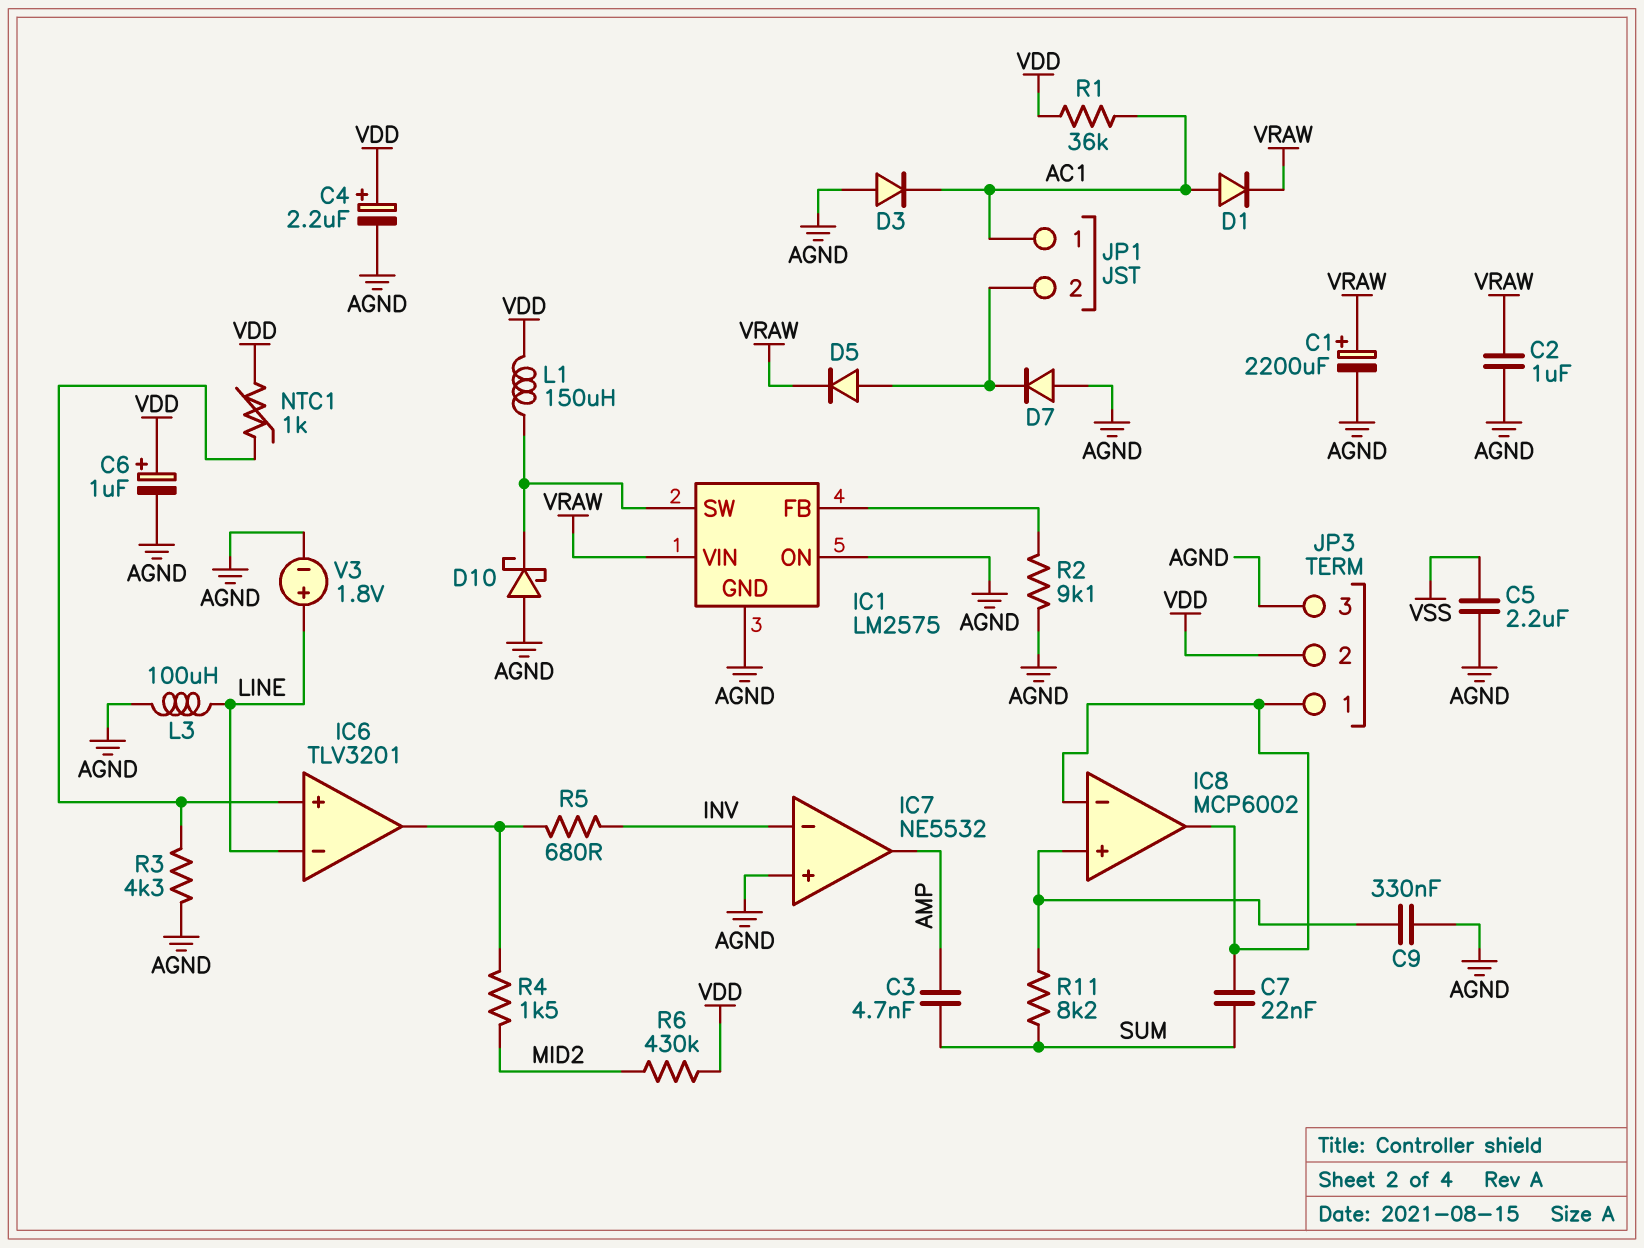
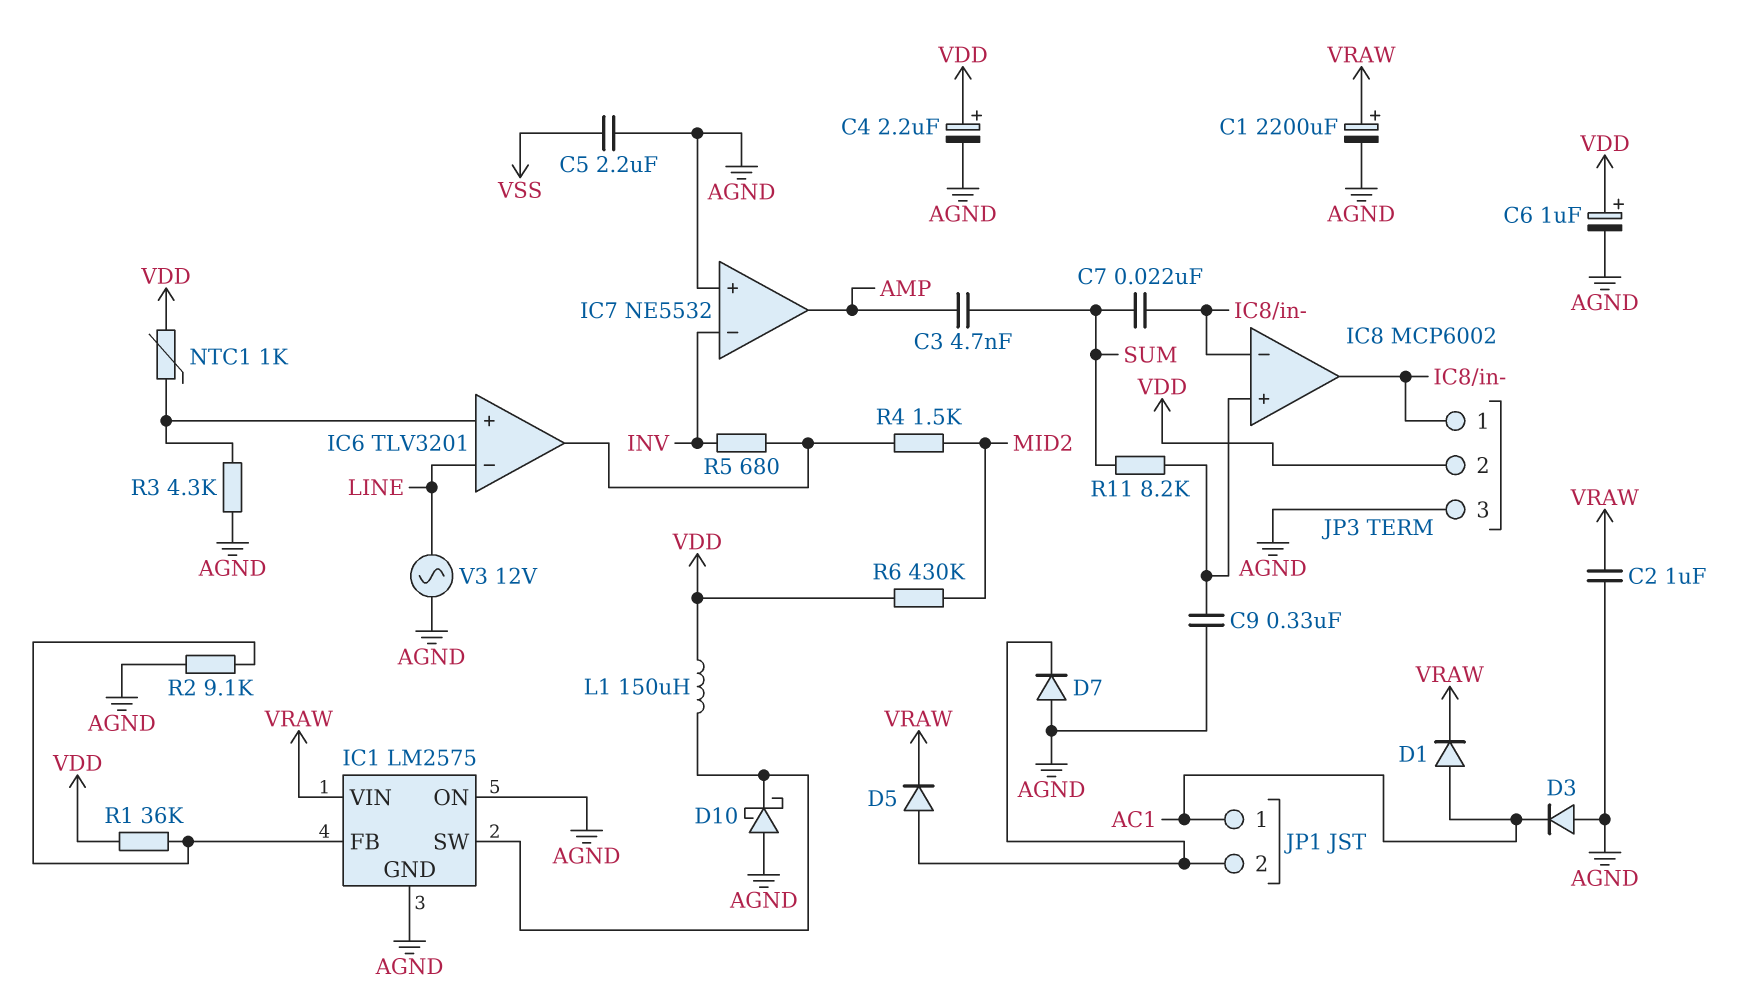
L3: 100uH (AGND, LINE) -> none
R1: 36k (AC1, VDD) -> 36k (IC1/FB, VDD)
V3: 1.8V (plus LINE, minus AGND) -> AC 12V (AGND, LINE)

